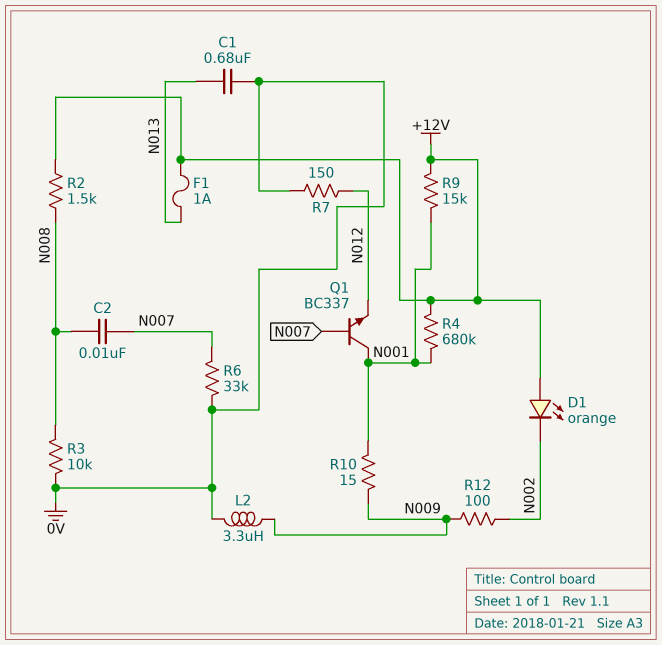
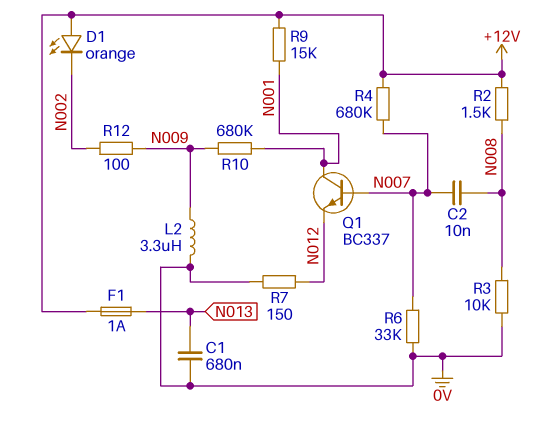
R4: 680k (+12V, N001) -> 680k (+12V, N007)
R10: 15 (N001, N009) -> 680k (N001, N009)

